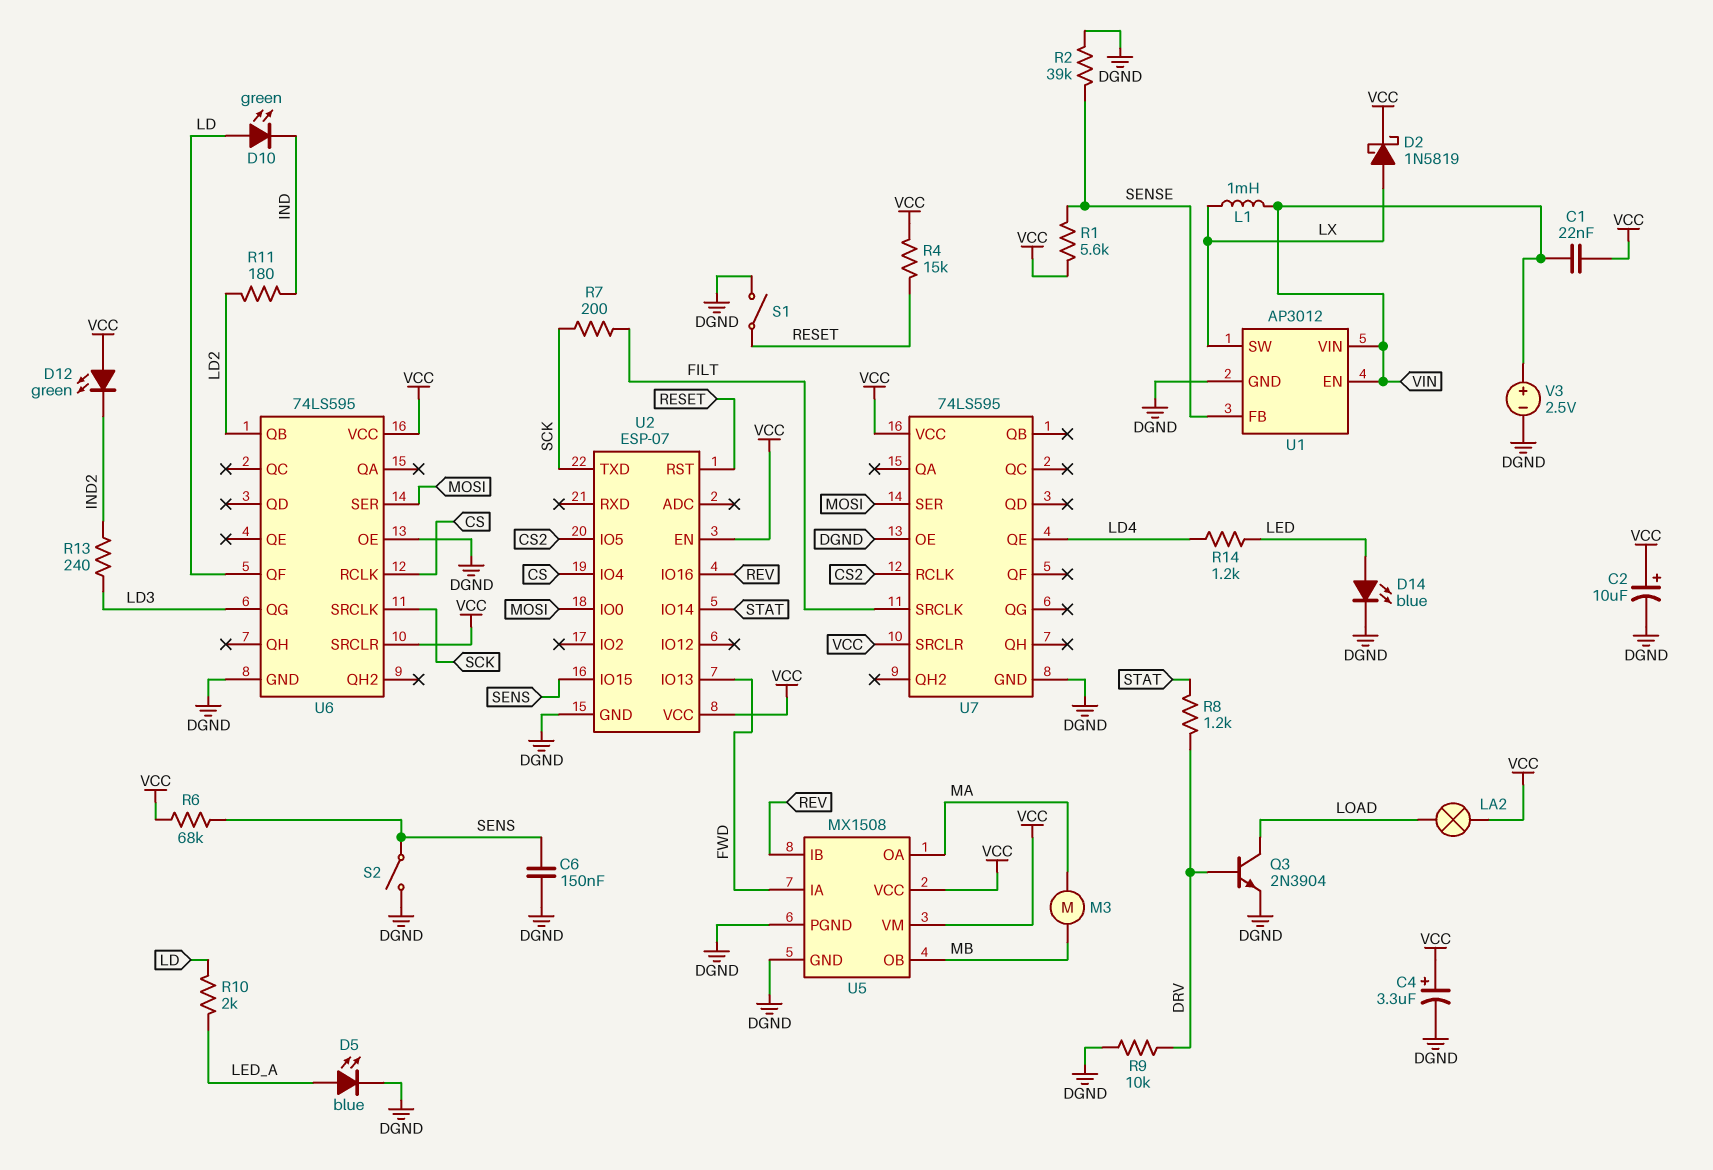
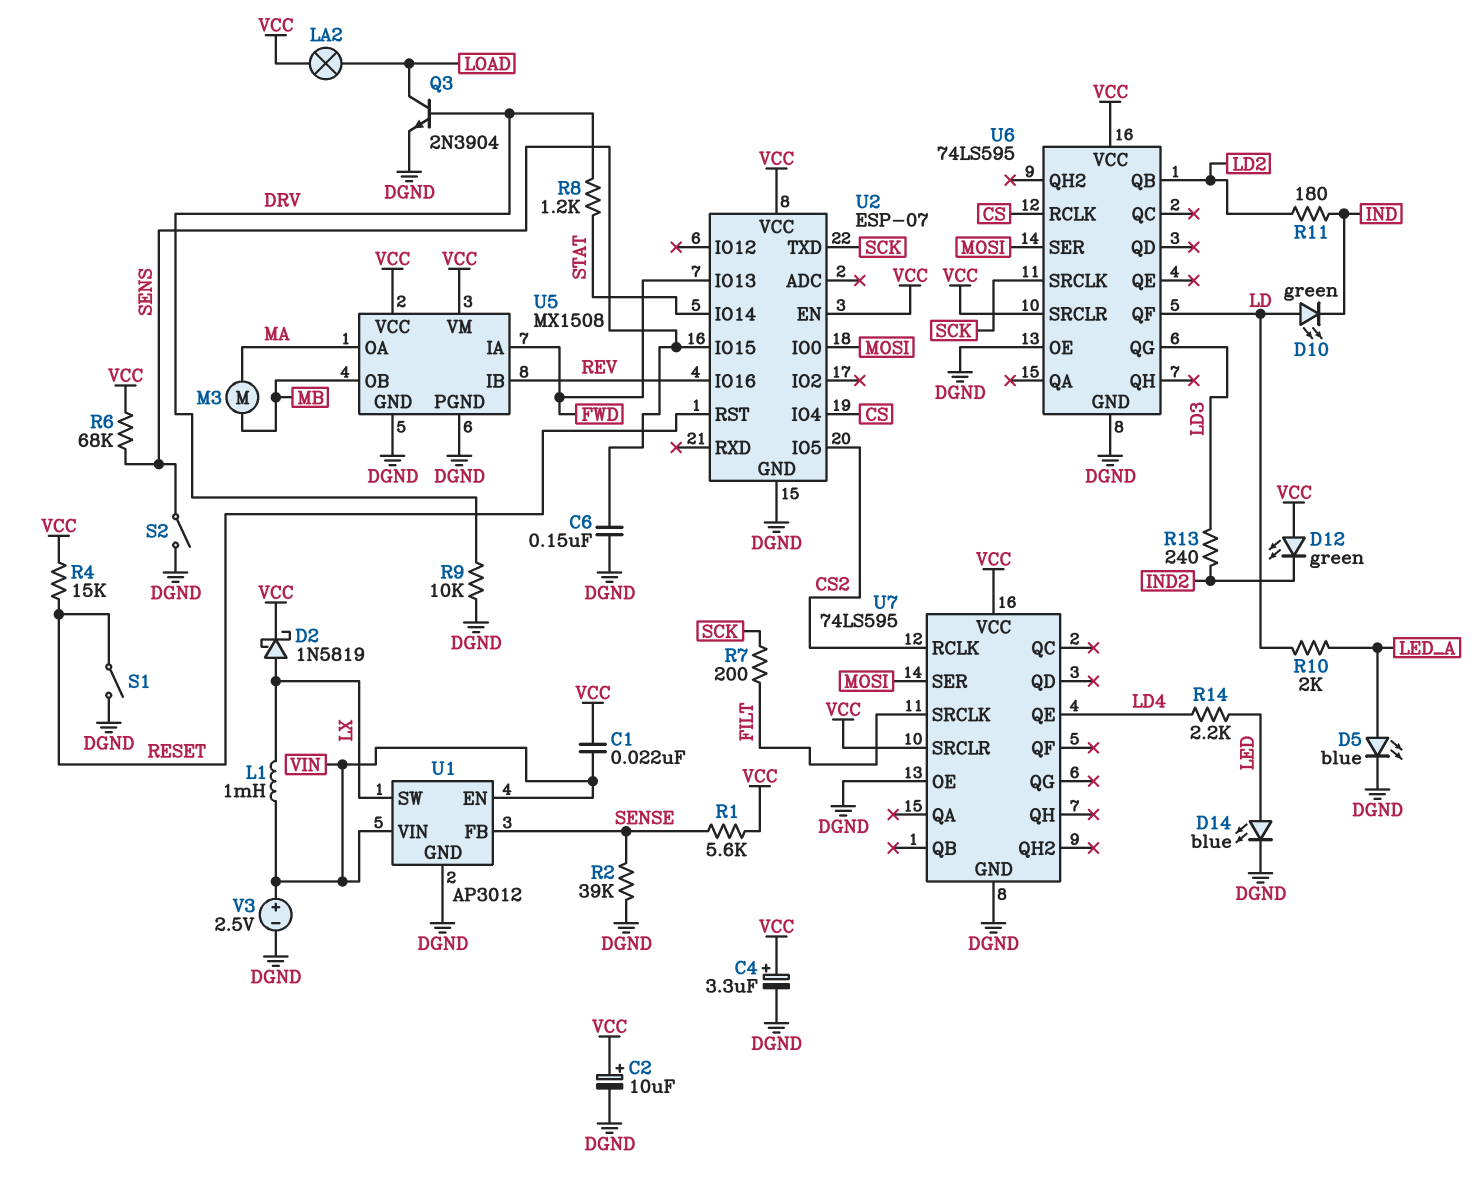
R14: 1.2k (LD4, LED) -> 2.2k (LD4, LED)

